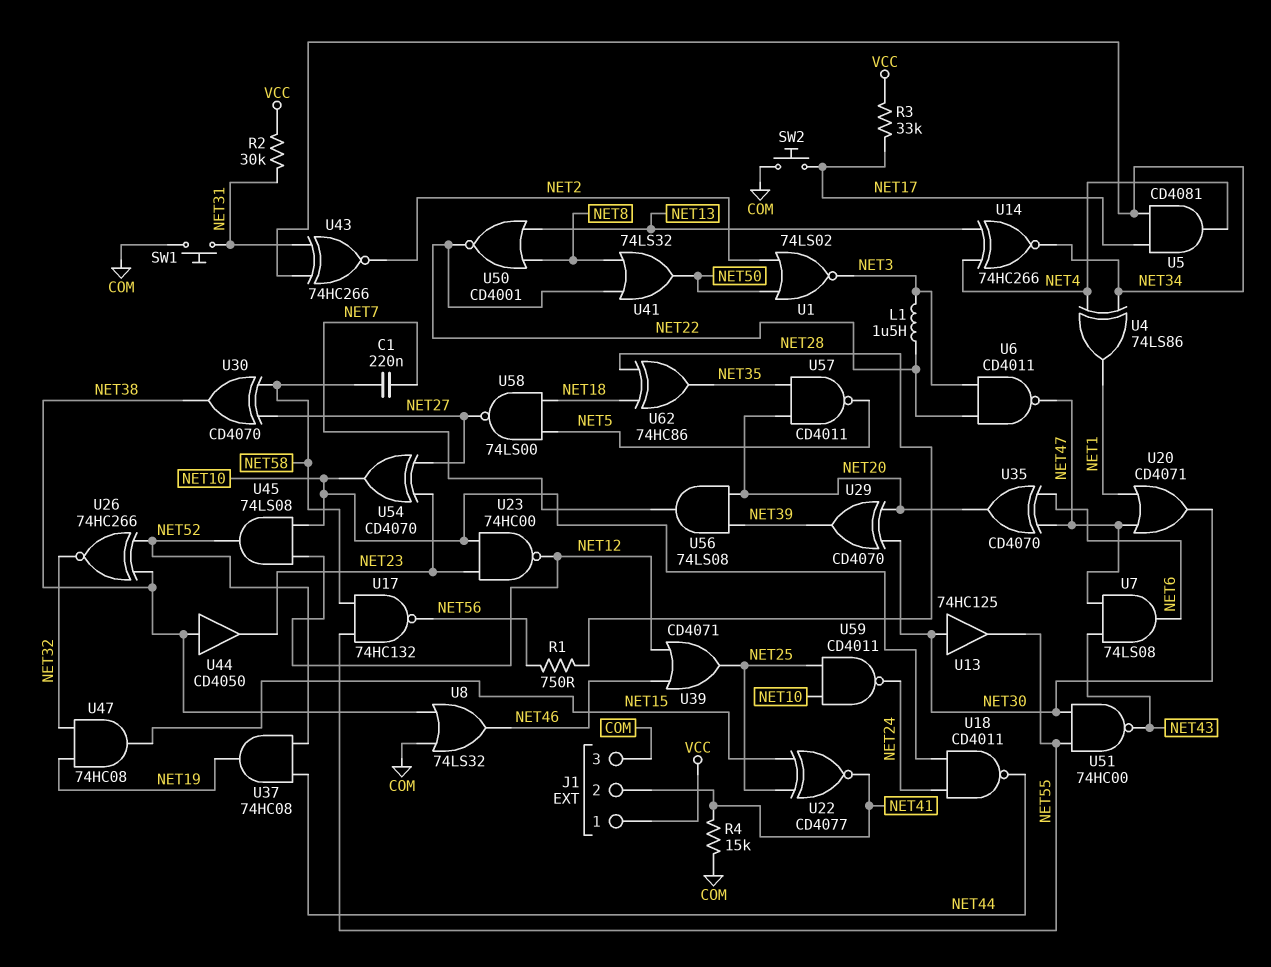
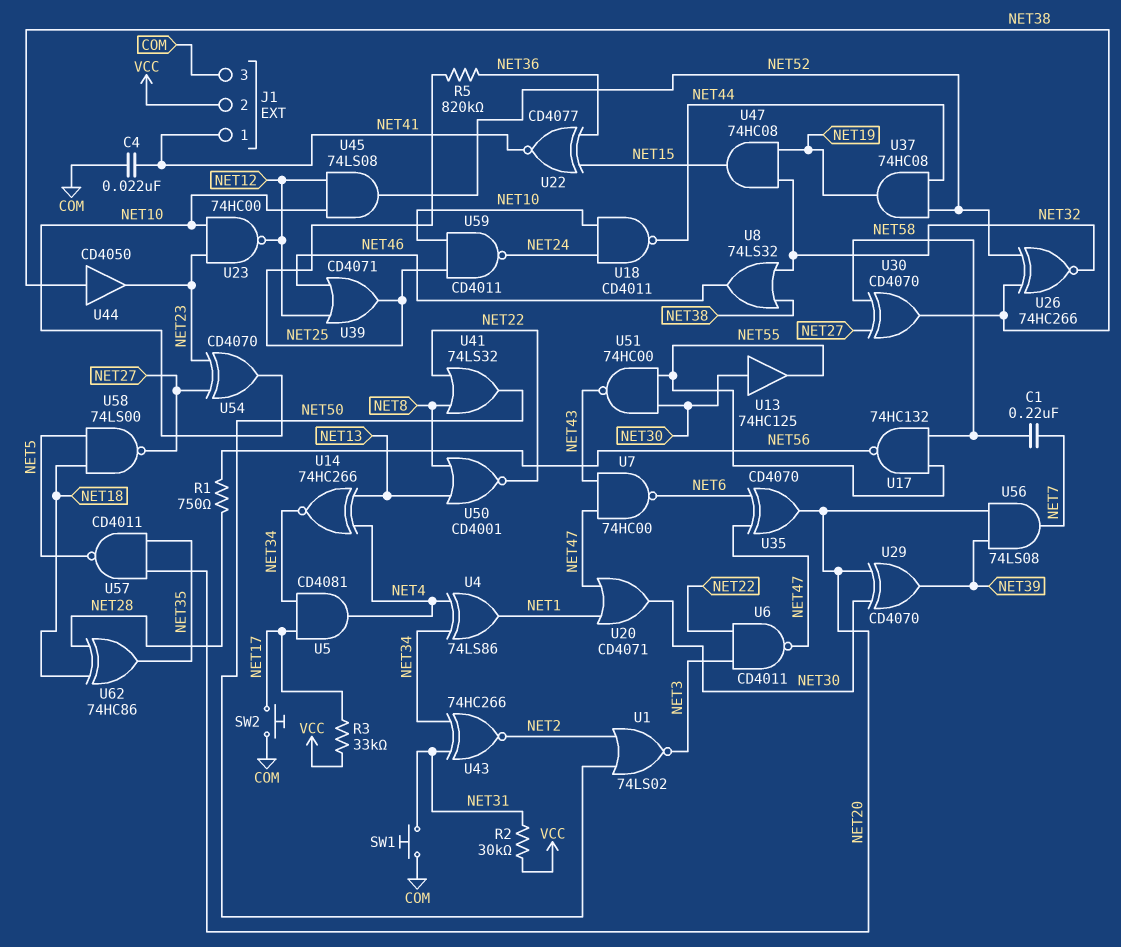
C4: none -> 22nF (COM, NET41)
J1 pin 1: VCC -> NET41
J1 pin 2: NET41 -> VCC
L1: 1.5uH (NET3, NET22) -> none
R4: 15k (COM, NET41) -> none
R5: none -> 820k (NET25, NET36)
U7: AND 74LS08 (in NET43, in NET47, out NET6) -> NAND 74HC00 (in NET43, in NET47, out NET6)
U8: OR 74LS32 (in COM, in NET38, out NET46) -> OR 74LS32 (in NET32, in NET38, out NET46)
U22: XNOR CD4077 (in NET15, in NET25, out NET41) -> XNOR CD4077 (in NET15, in NET36, out NET41)

